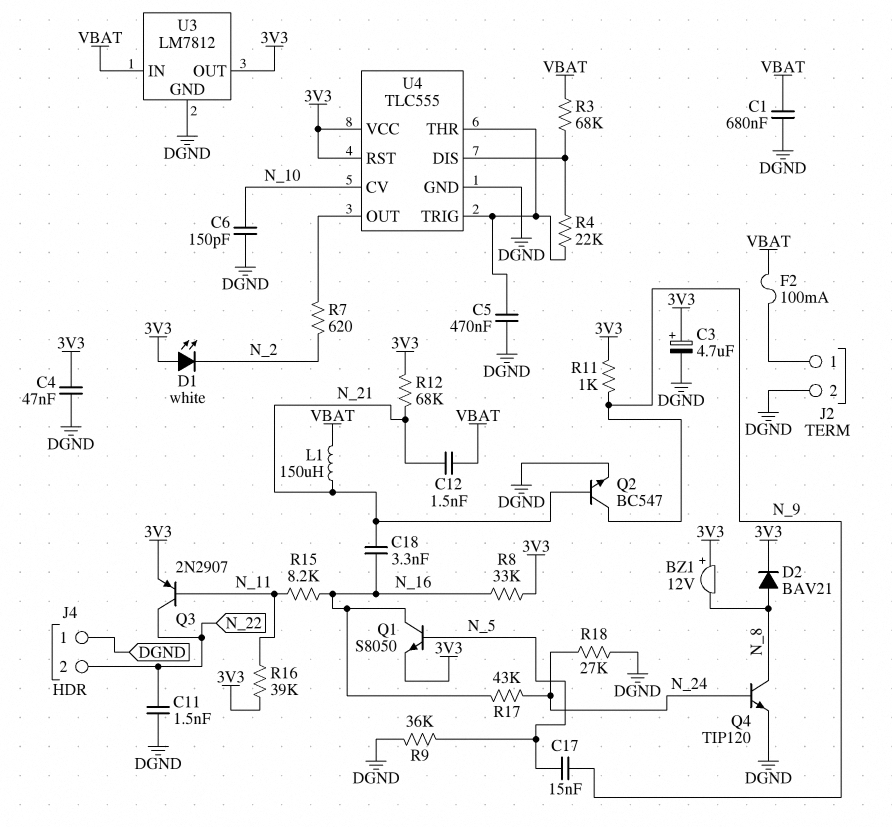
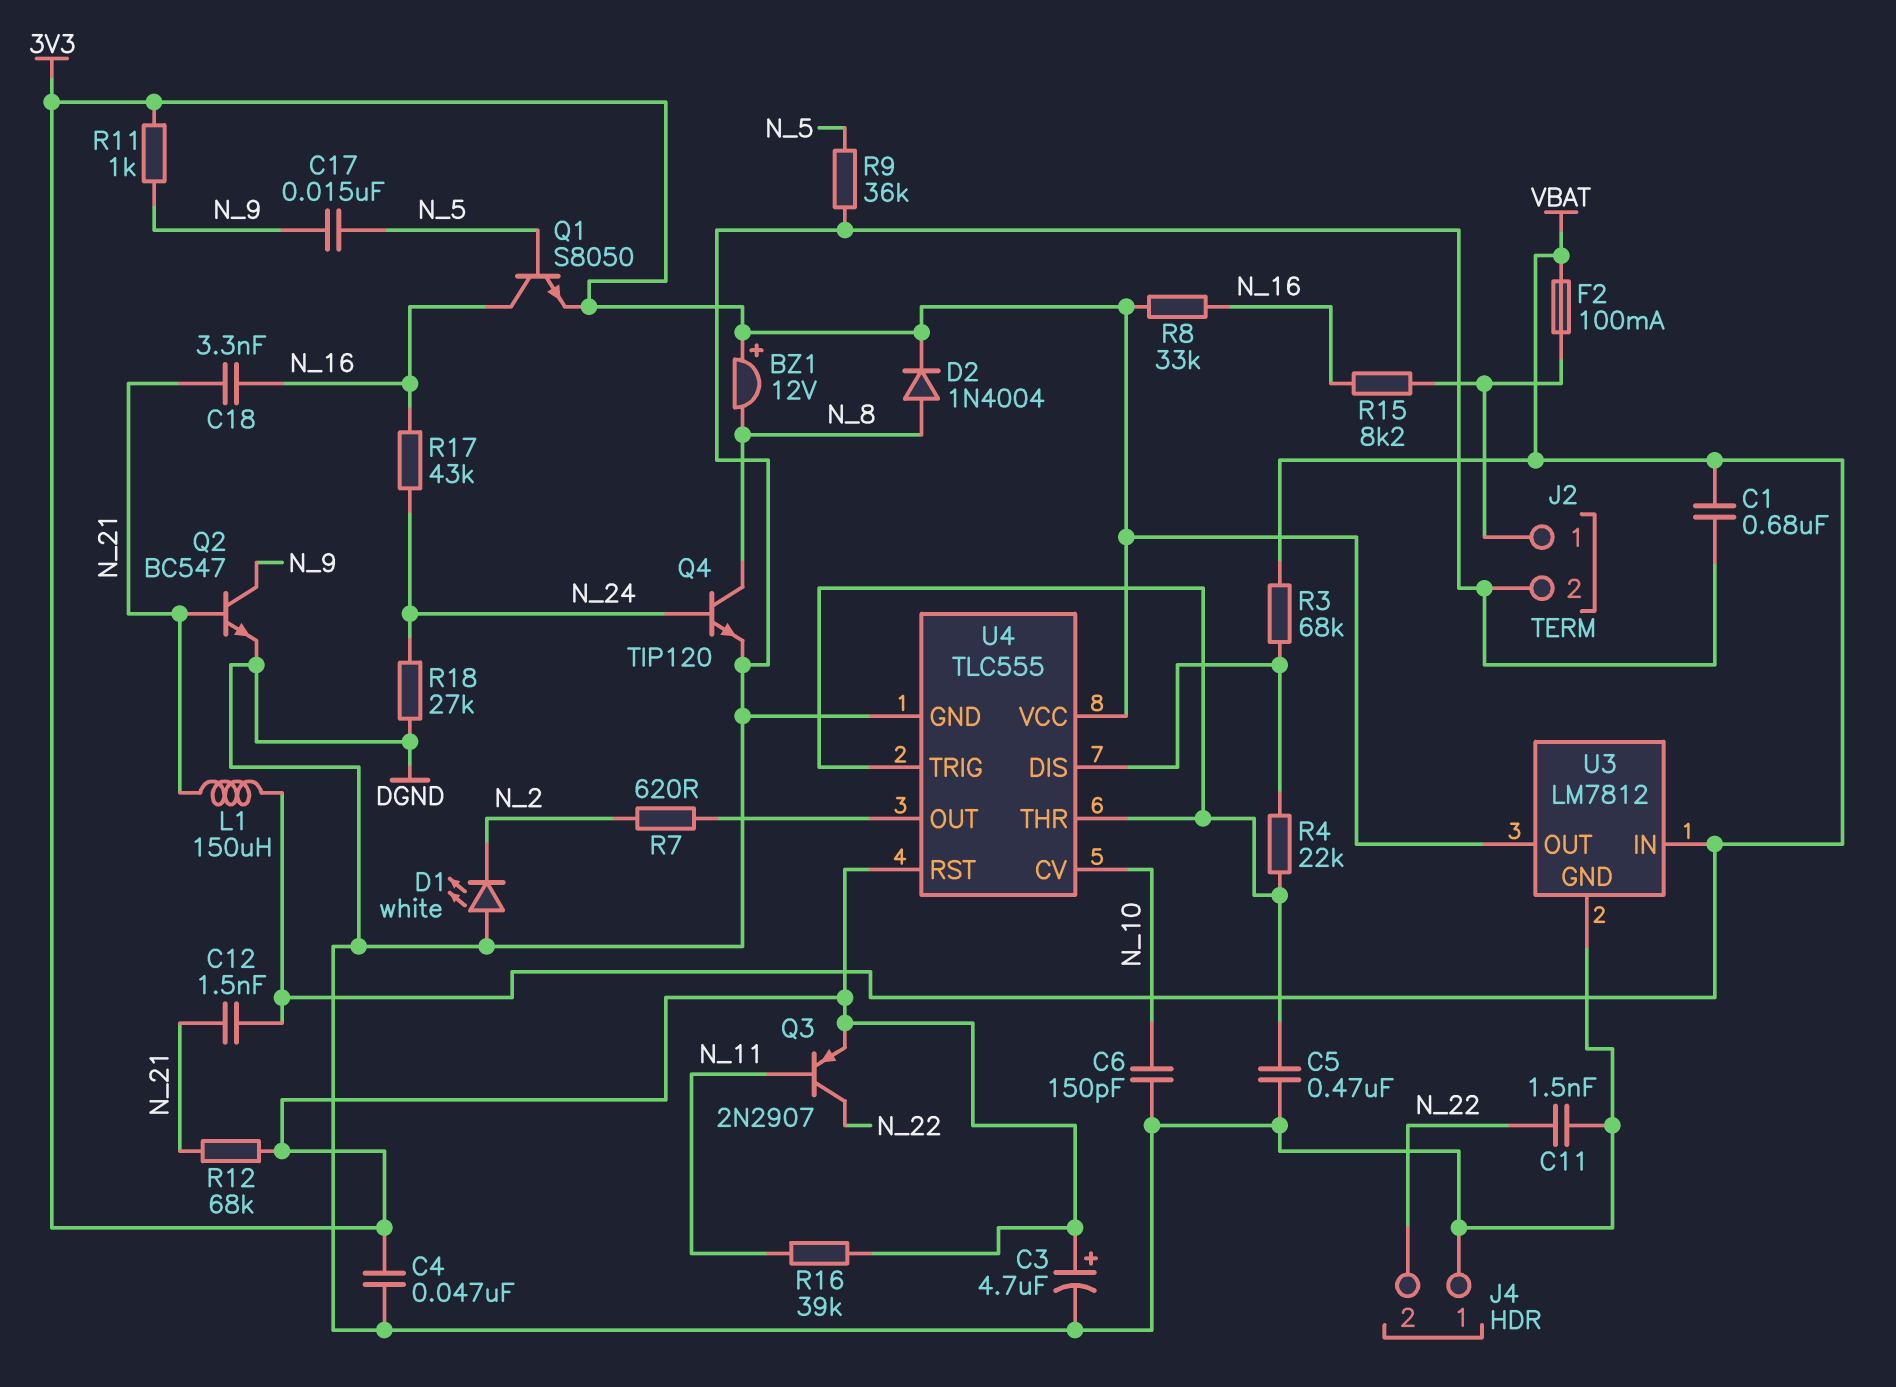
D1: LED white (A 3V3, K N_2) -> LED white (A DGND, K N_2)
D2: diode BAV21 (A N_8, K 3V3) -> diode 1N4004 (A N_8, K 3V3)
R15: 8.2k (N_11, N_16) -> 8.2k (J2/1, N_16)

